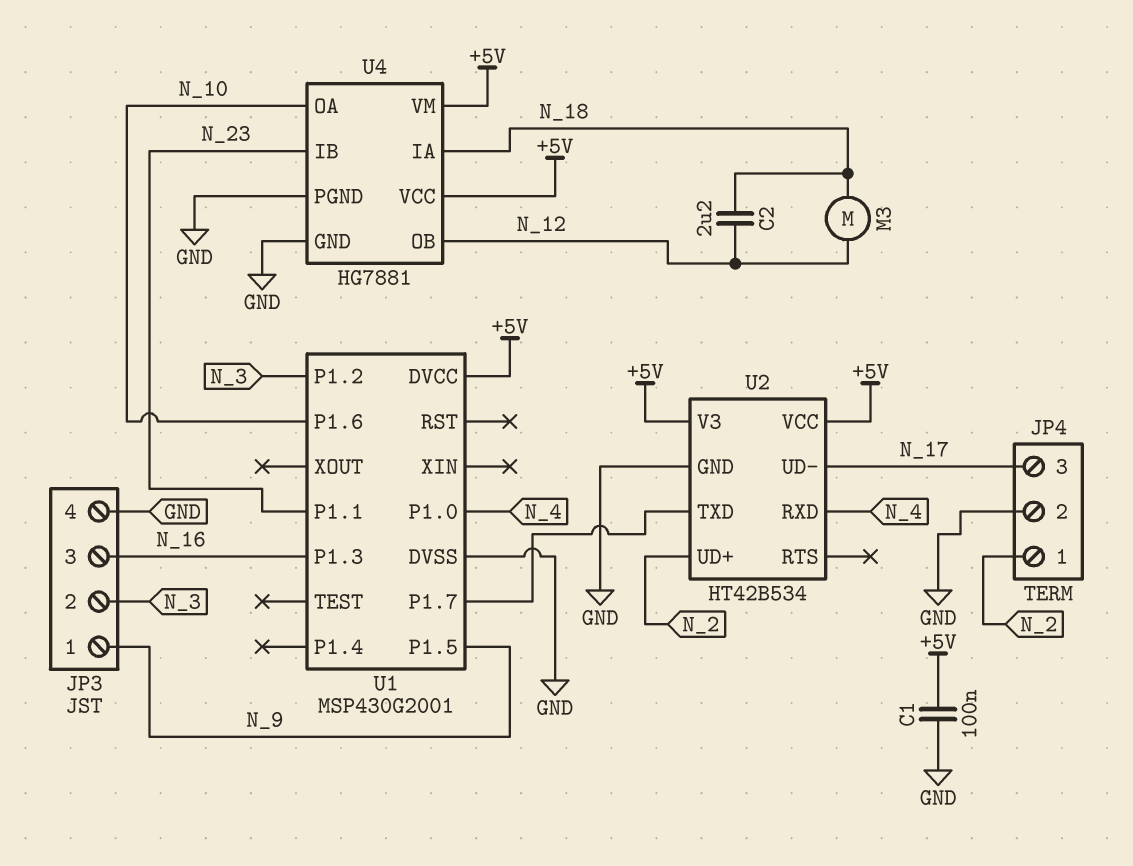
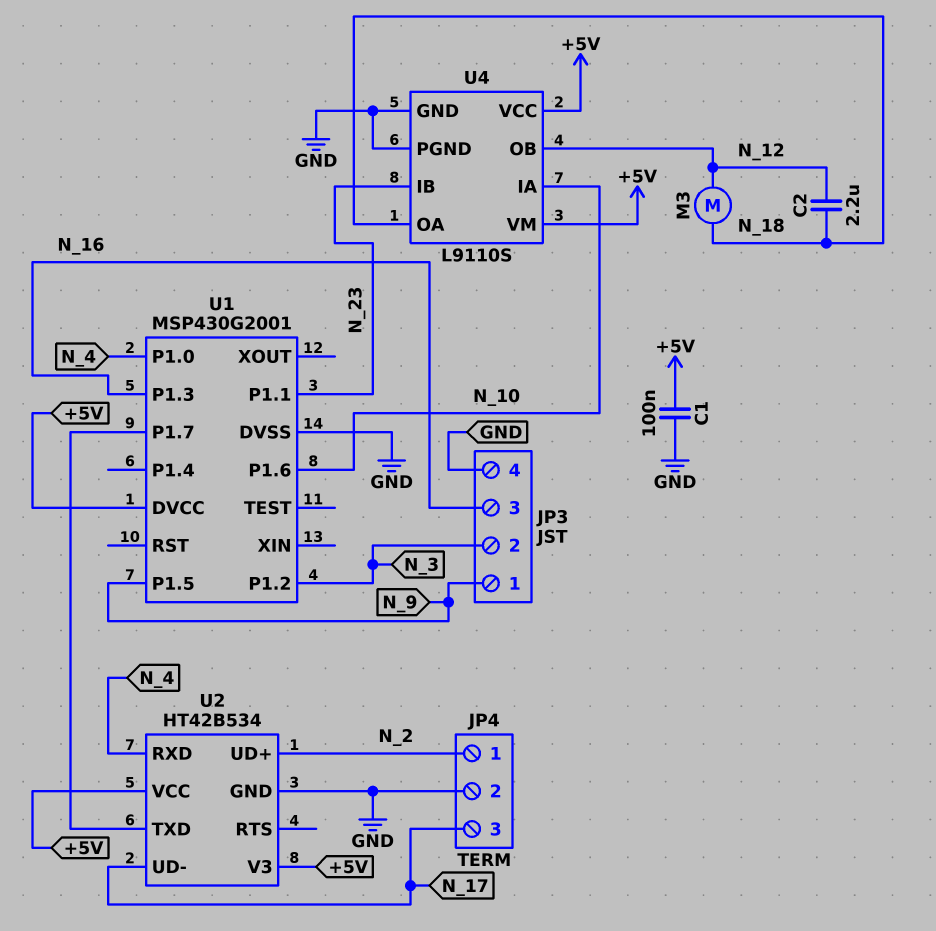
U4: HG7881 -> L9110S
U4 pin IA: N_18 -> N_10
U4 pin OA: N_10 -> N_18

